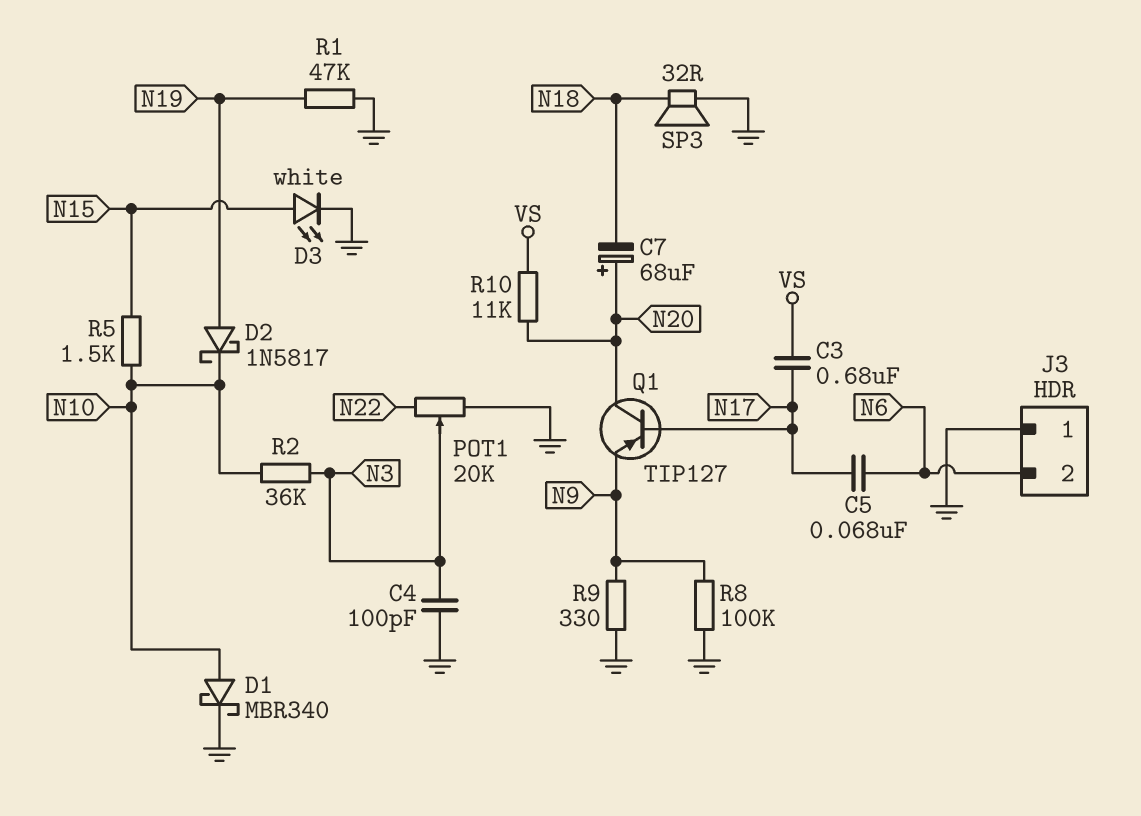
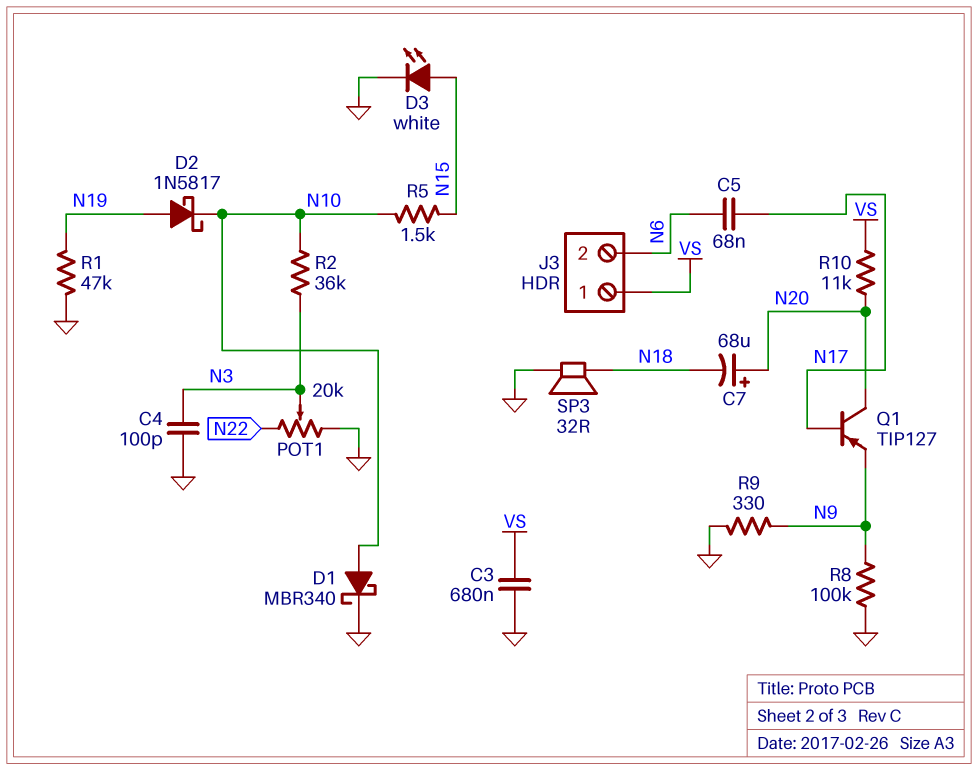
C3: 680nF (N17, VS) -> 680nF (GND, VS)
J3 pin 1: GND -> VS

